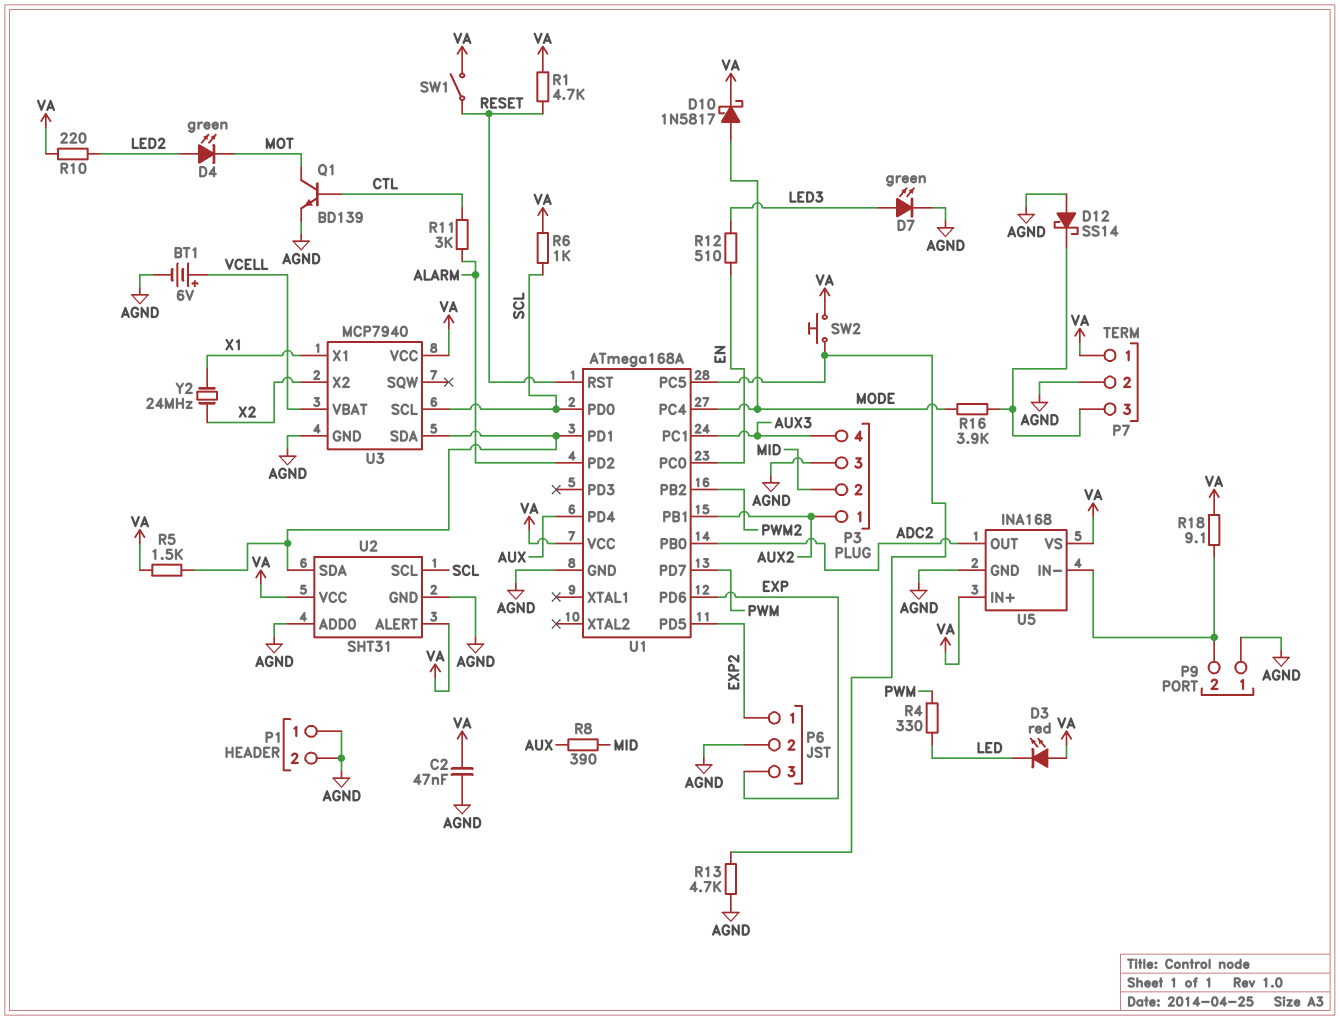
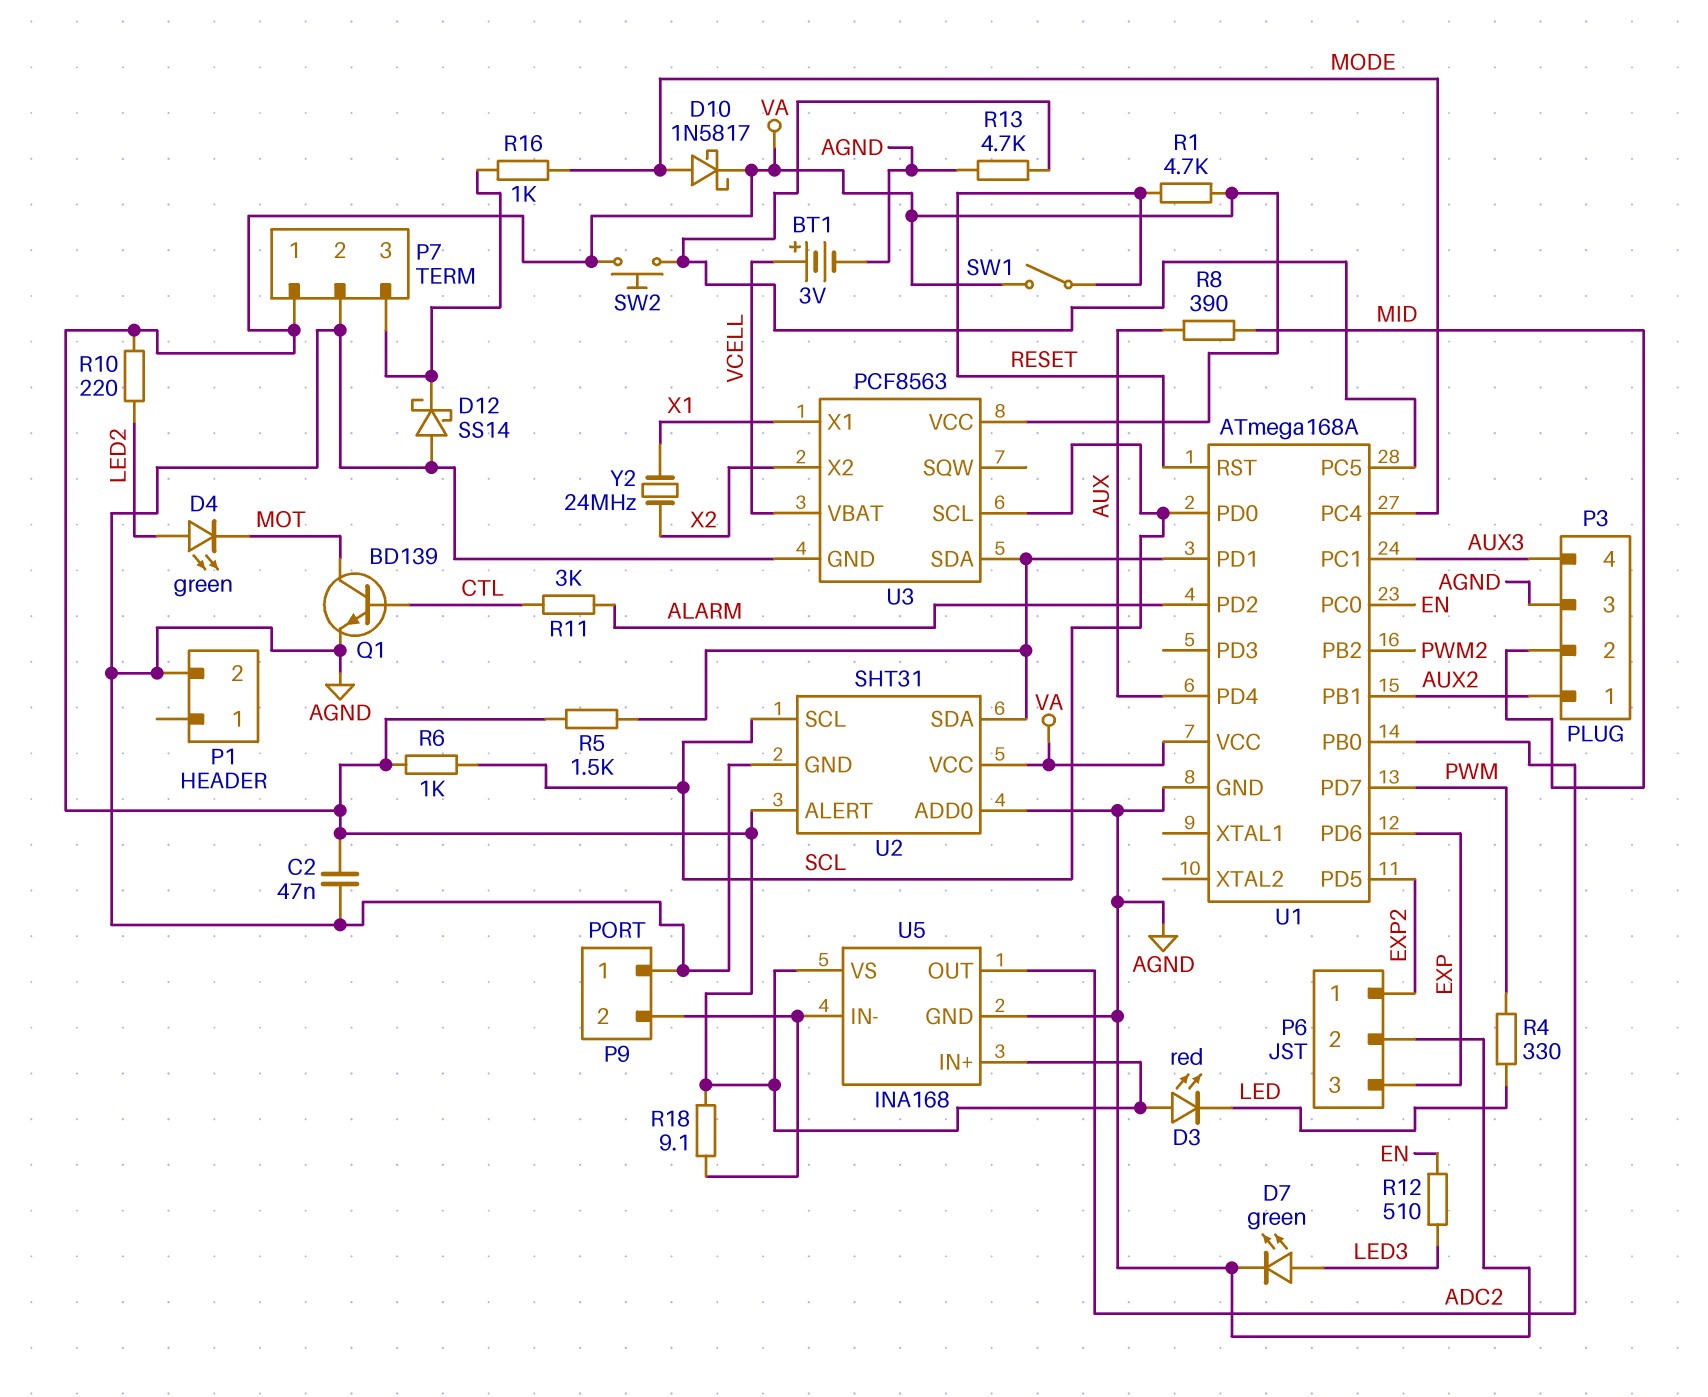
BT1: 6V (plus VCELL, minus AGND) -> 3V (plus VCELL, minus AGND)
P1 pin 1: AGND -> none
R16: 3.9k (MODE, P7/3) -> 1k (MODE, P7/3)
U3: MCP7940 -> PCF8563

